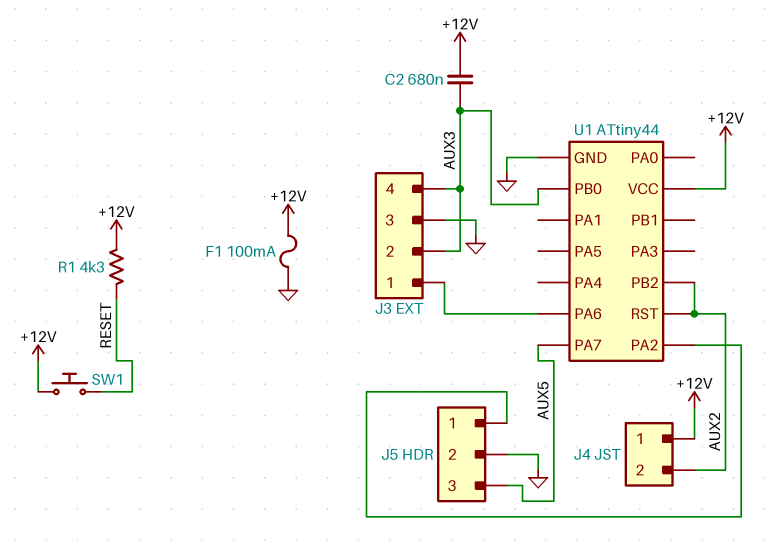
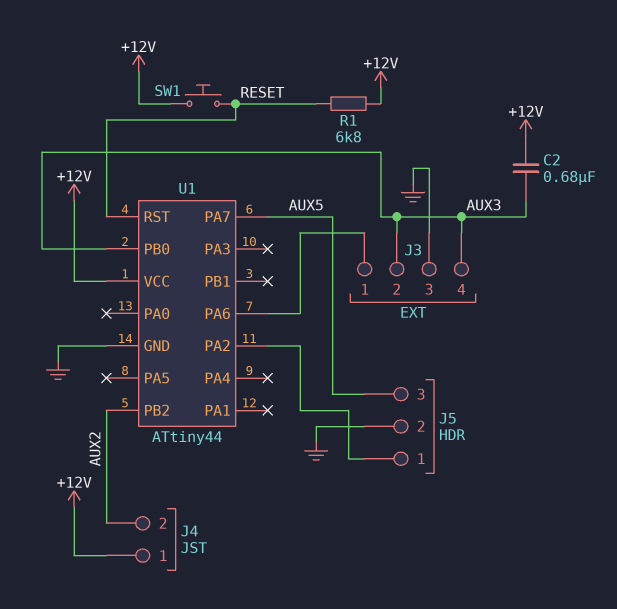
F1: 100mA (+12V, GND) -> none
R1: 4.3k (+12V, RESET) -> 6.8k (+12V, RESET)
U1 pin RST: AUX2 -> RESET

